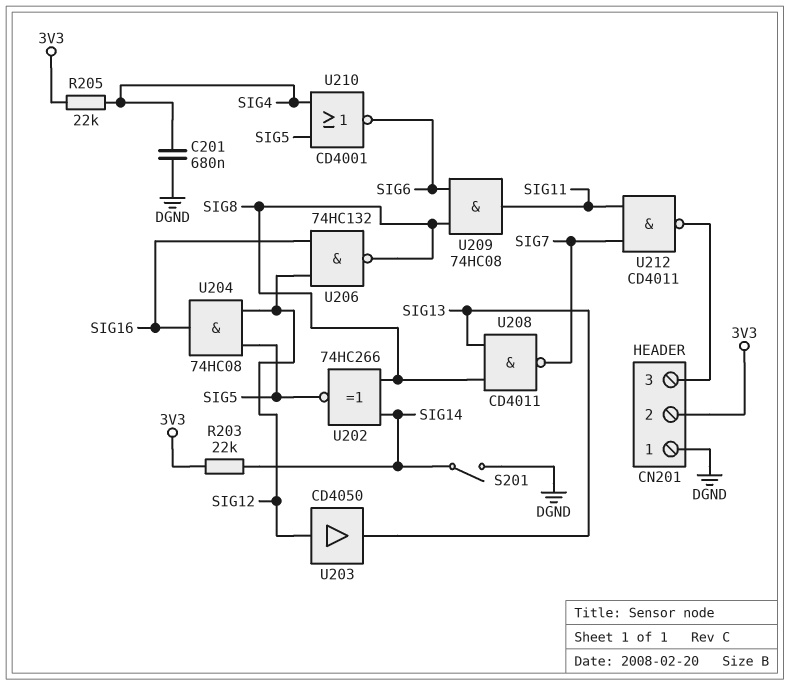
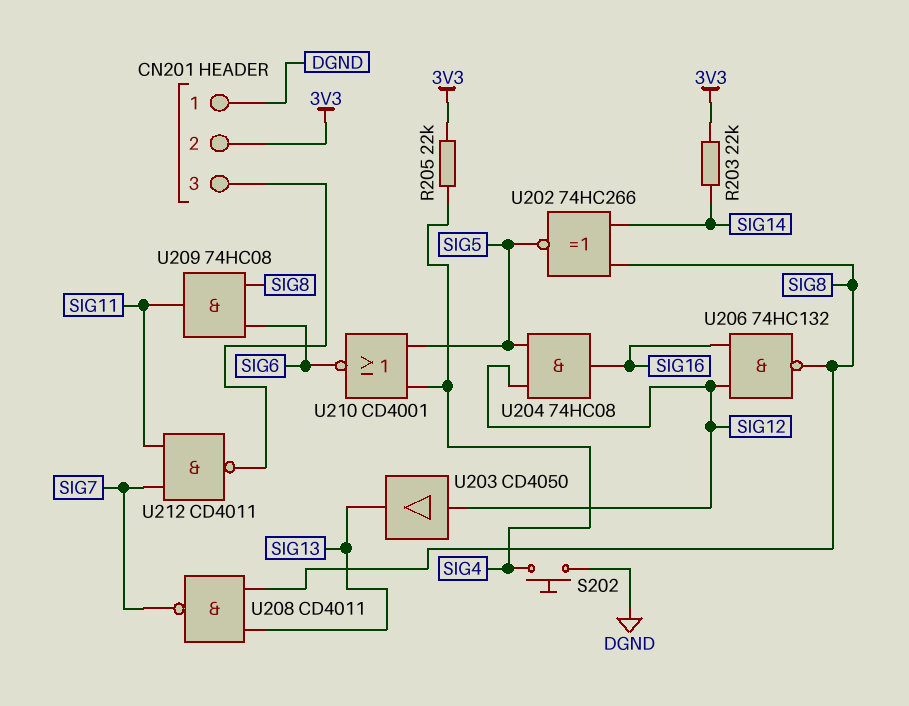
C201: 680nF (DGND, SIG4) -> none
S201: switch (DGND, SIG14) -> none
S202: none -> button (DGND, SIG4)

